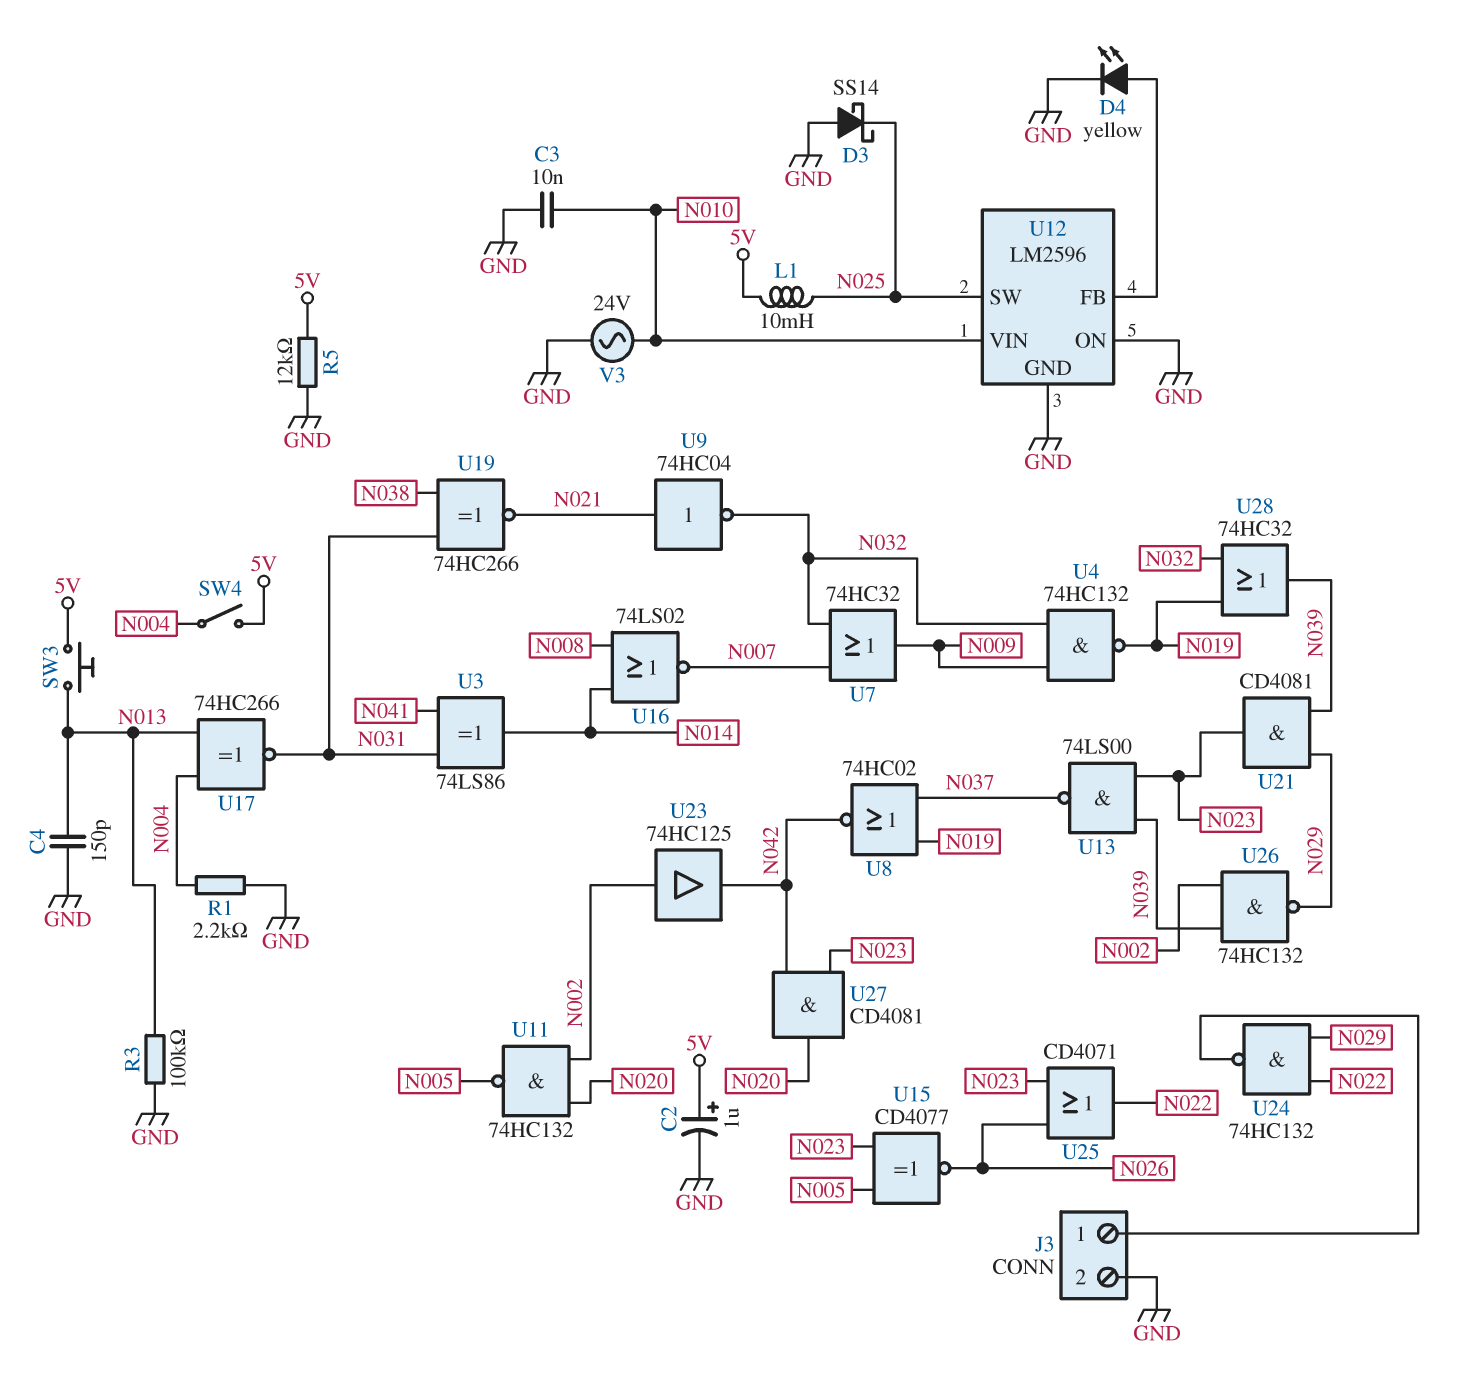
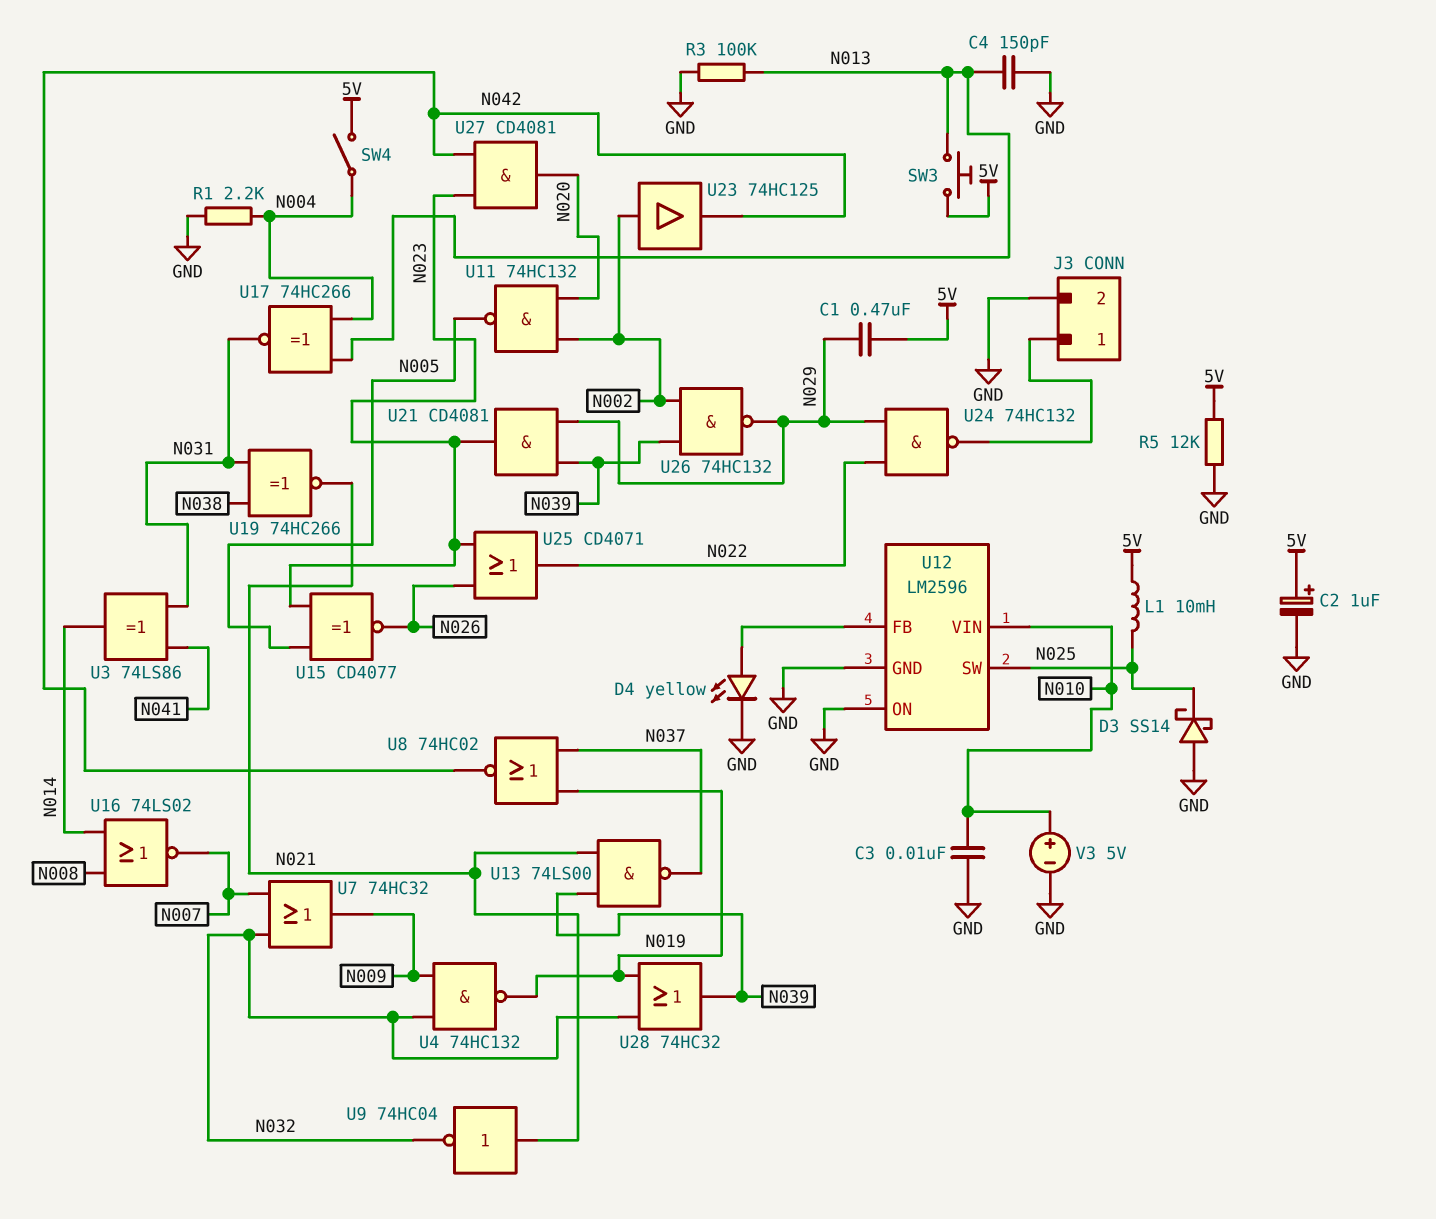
C1: none -> 470nF (5V, N029)
U13: NAND 74LS00 (in N023, in N039, out N037) -> NAND 74LS00 (in N021, in N039, out N037)
V3: AC 24V (GND, N010) -> 5V (plus N010, minus GND)

